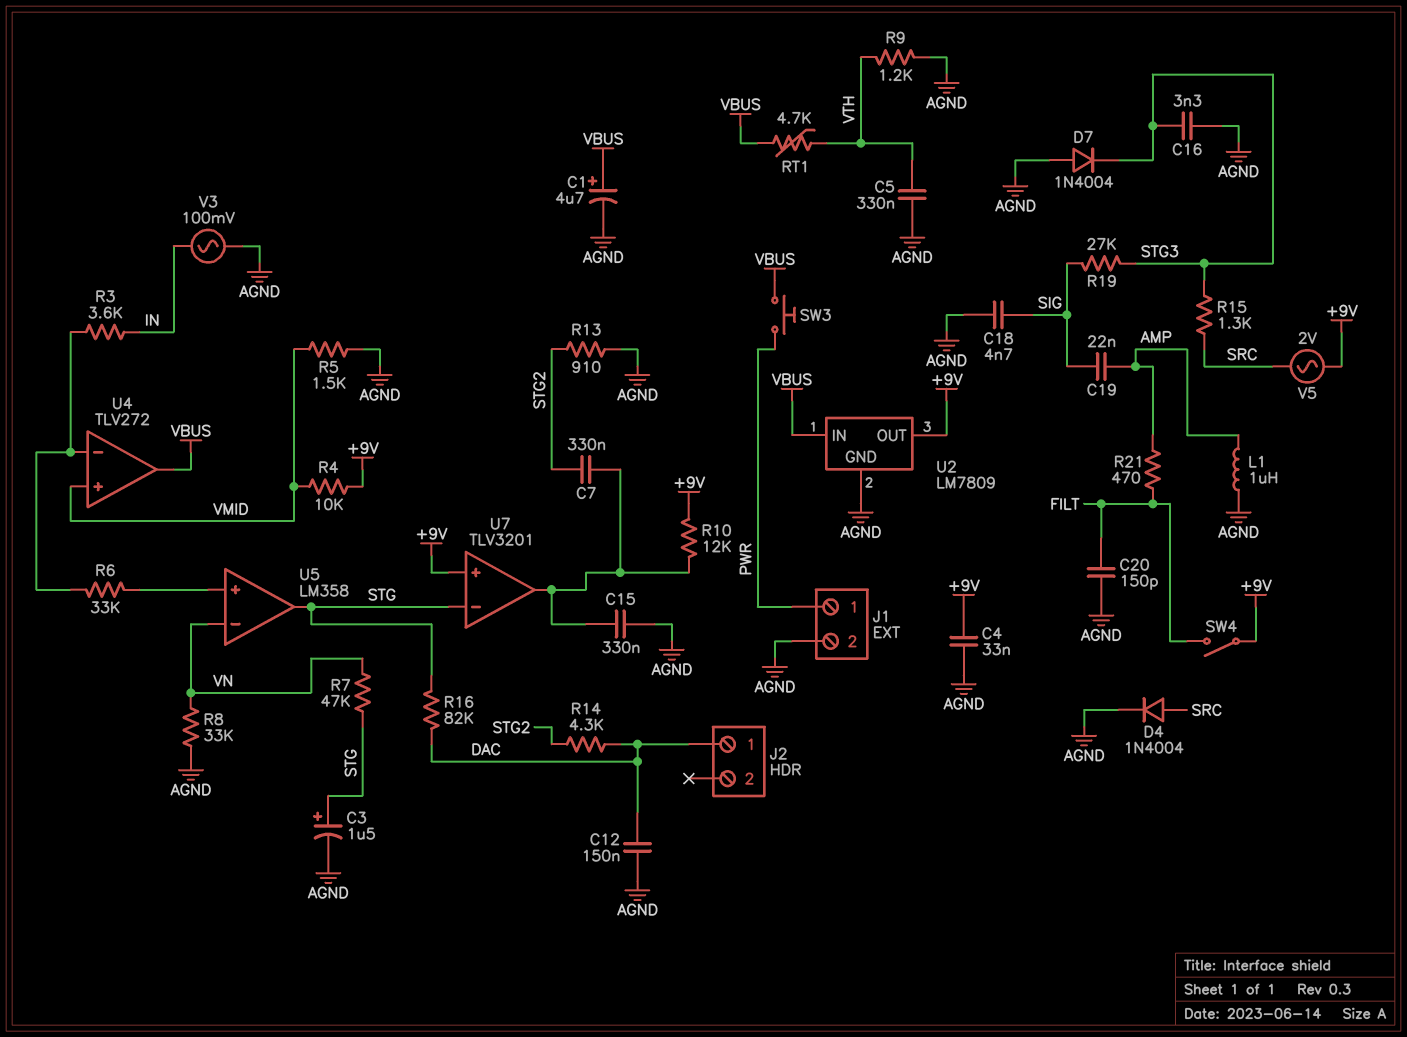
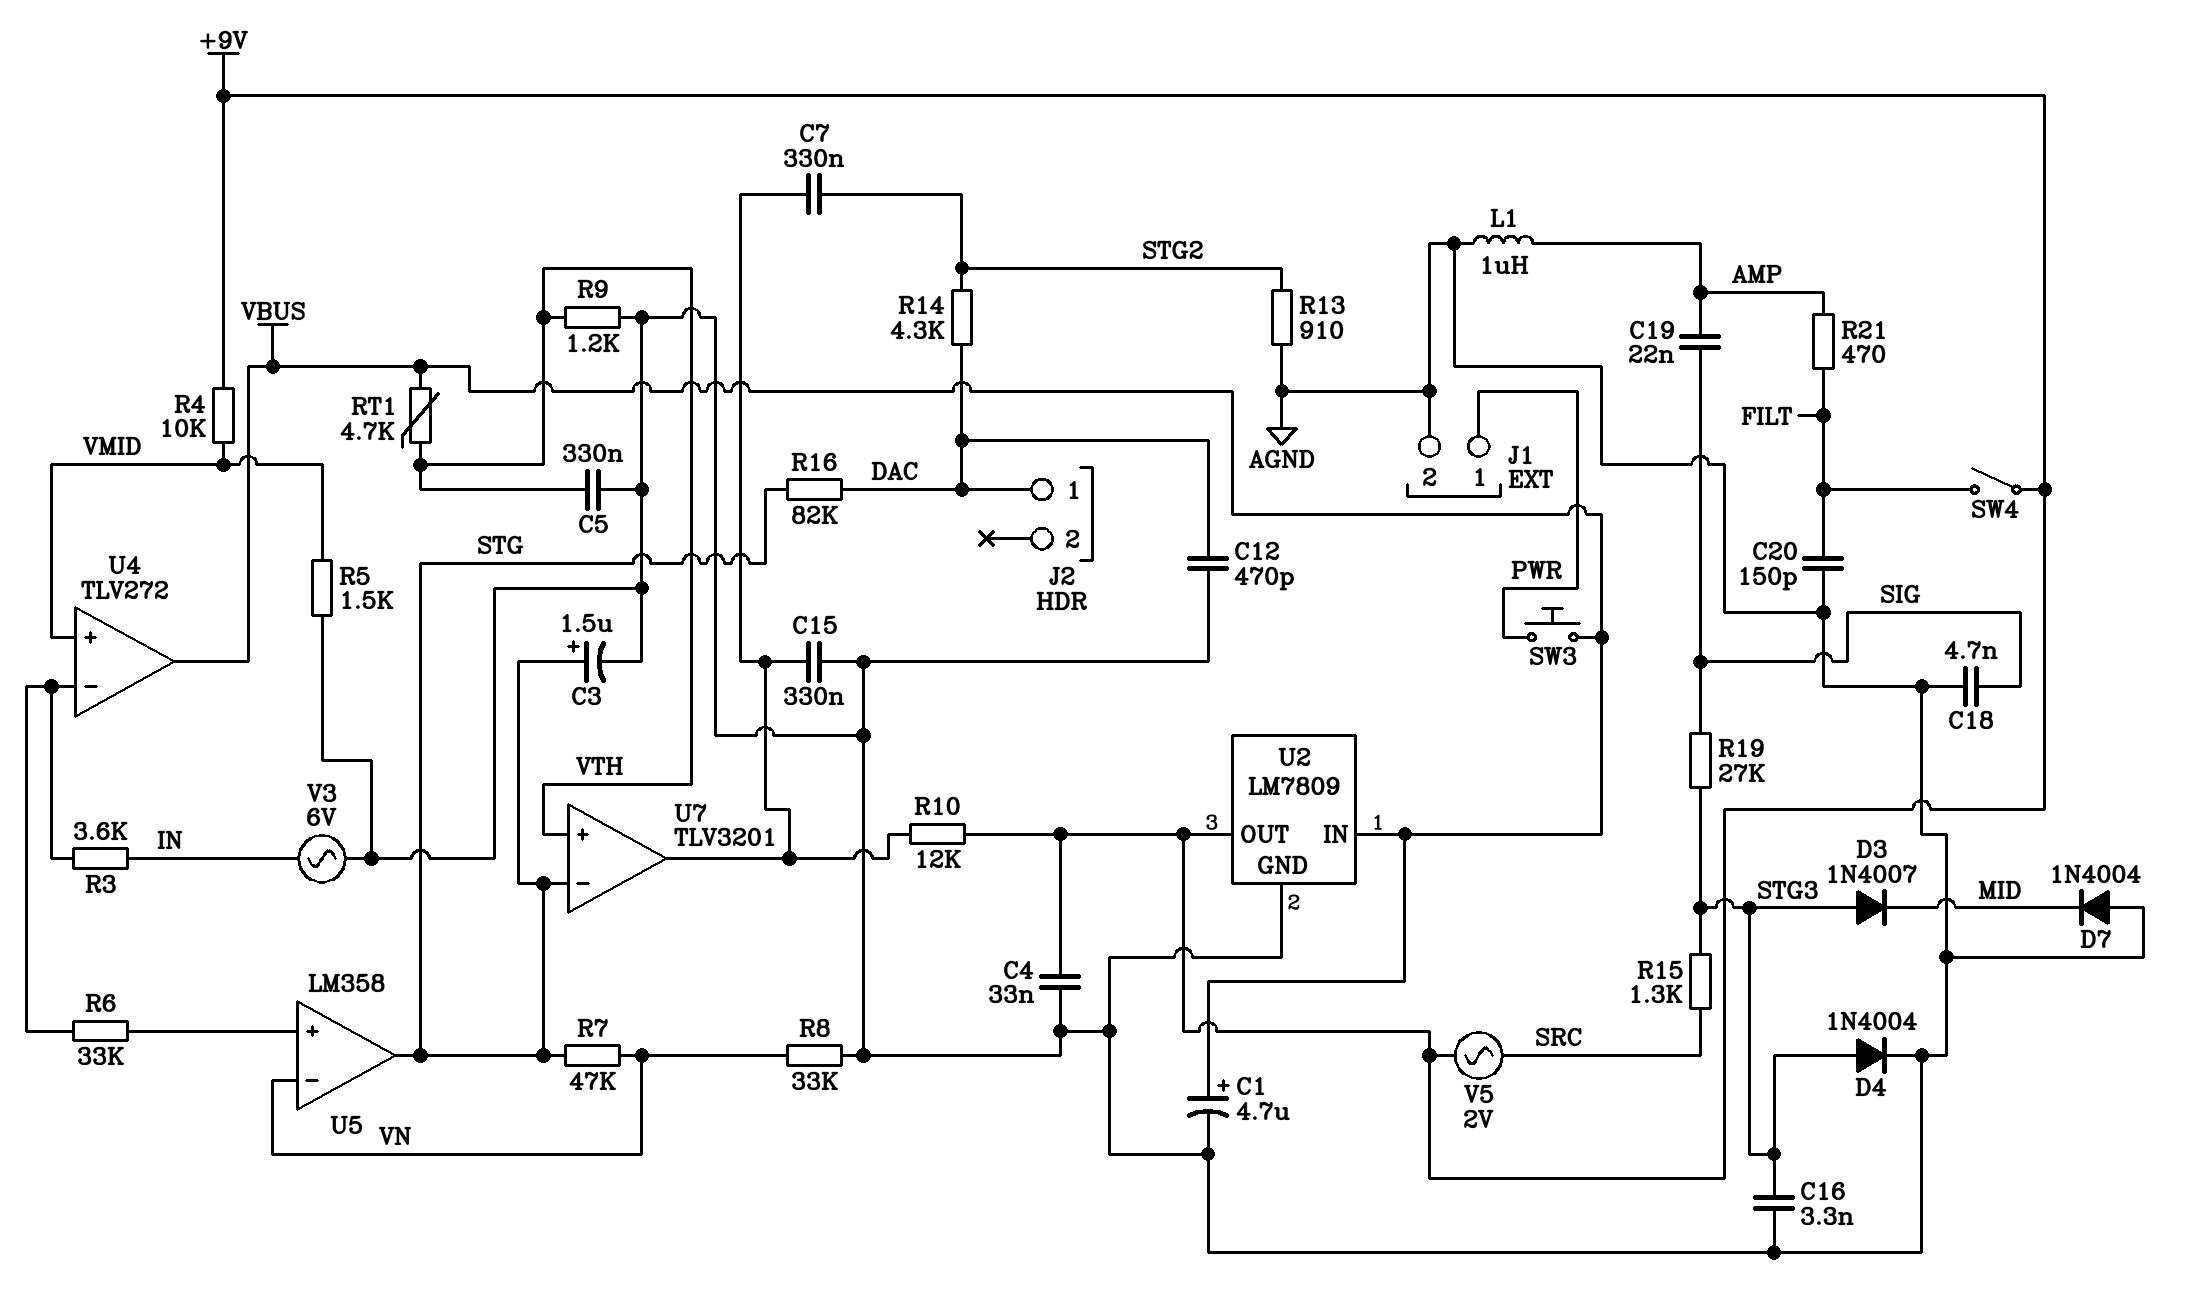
C12: 150nF (AGND, DAC) -> 470pF (AGND, DAC)
D3: none -> diode 1N4007 (A STG3, K MID)
D4: diode 1N4004 (A SRC, K AGND) -> diode 1N4004 (A STG3, K AGND)
D7: diode 1N4004 (A AGND, K STG3) -> diode 1N4004 (A AGND, K MID)
U7 pin in+: +9V -> VTH
V3: AC 100mV (AGND, IN) -> AC 6V (AGND, IN)

